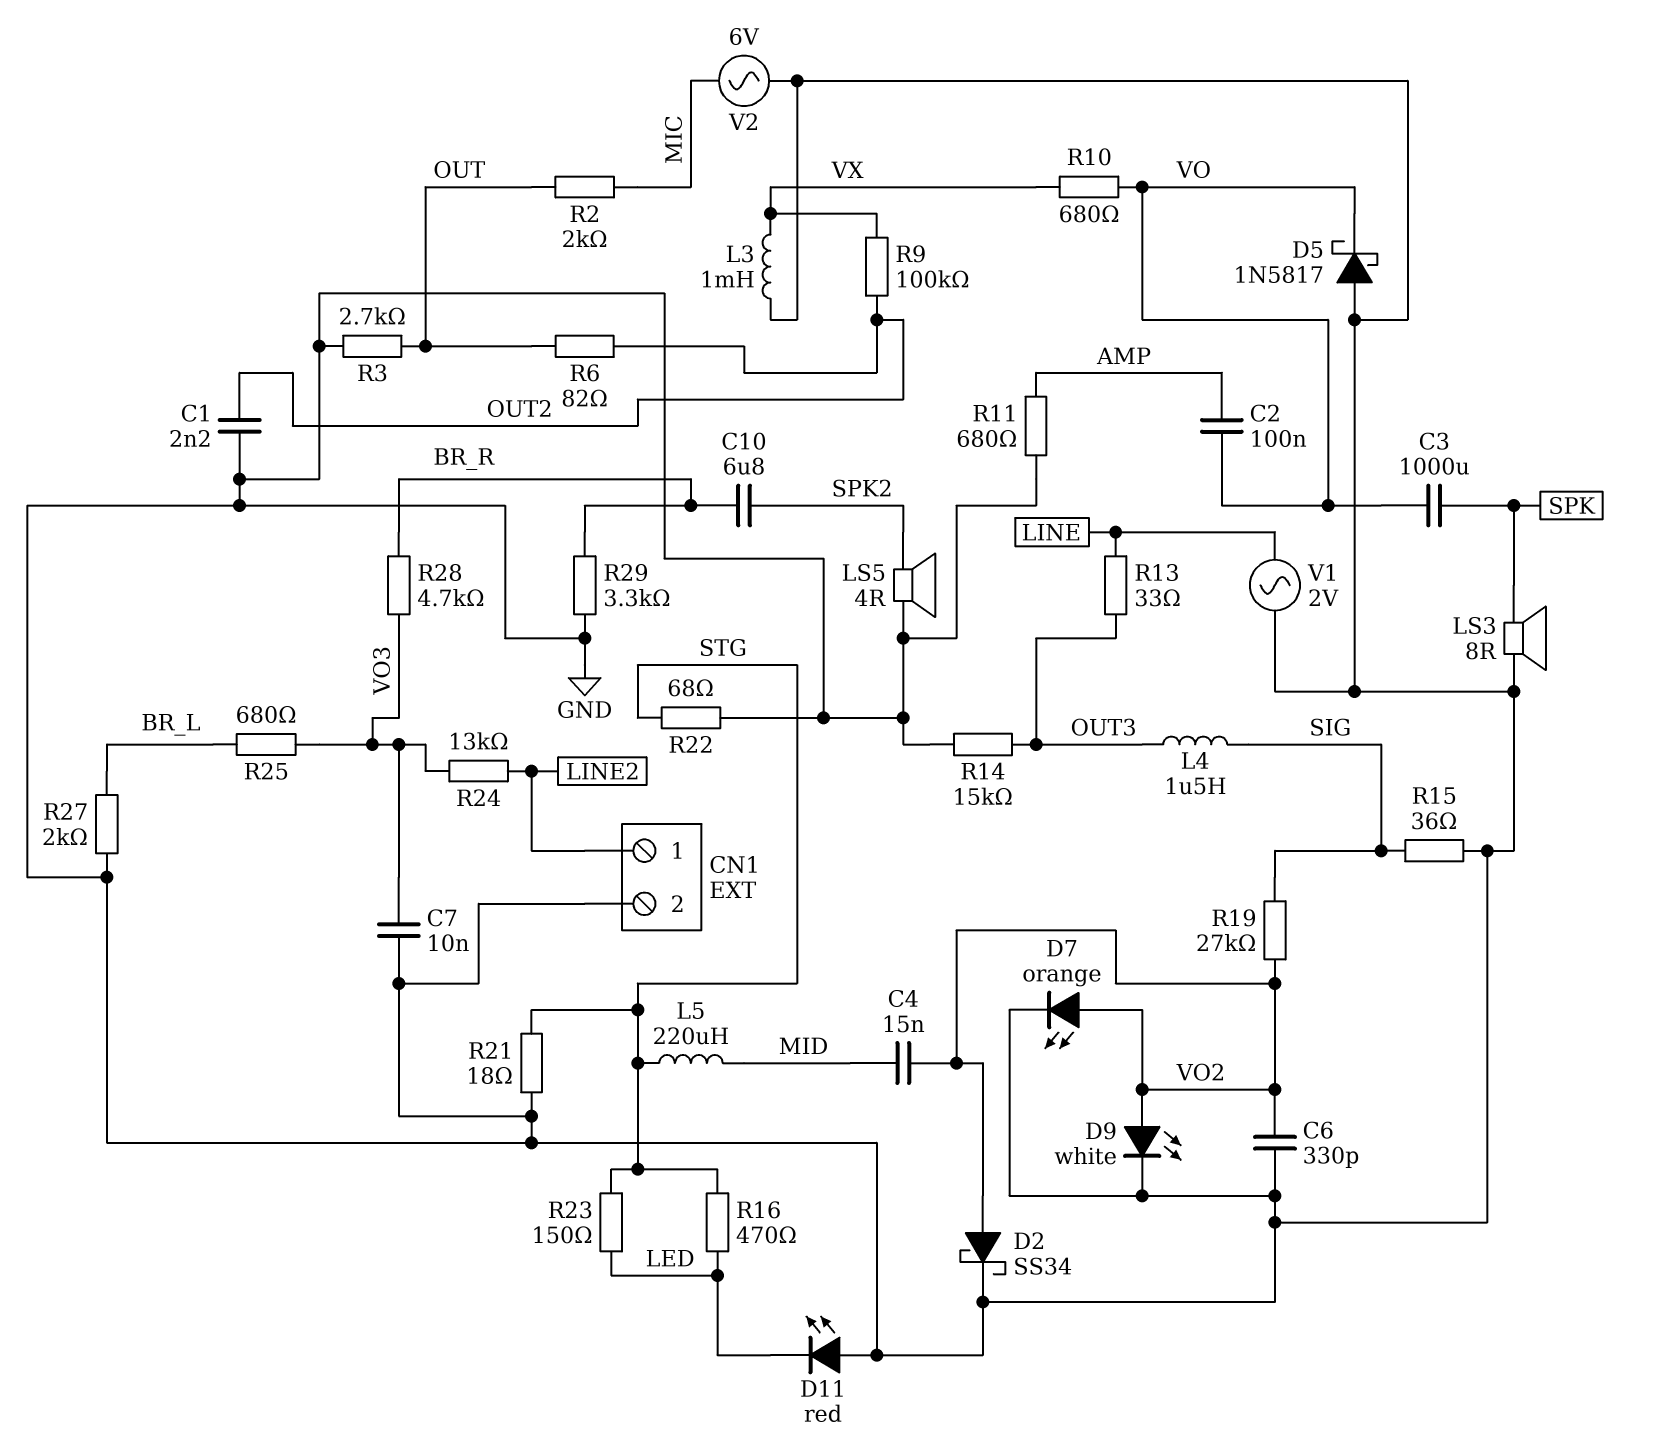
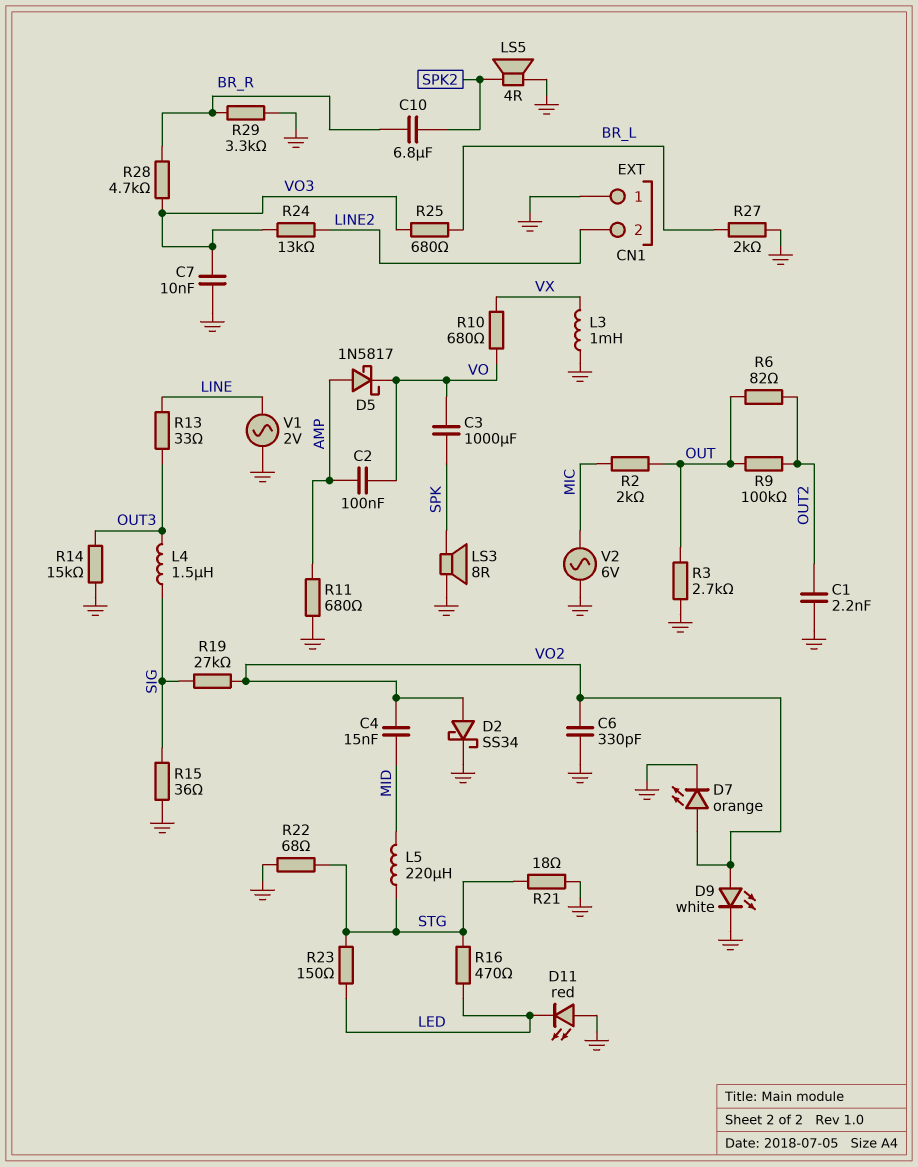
CN1 pin 1: LINE2 -> GND
CN1 pin 2: GND -> LINE2
D5: schottky 1N5817 (A GND, K VO) -> schottky 1N5817 (A AMP, K VO)
R9: 100k (OUT2, VX) -> 100k (OUT, OUT2)

